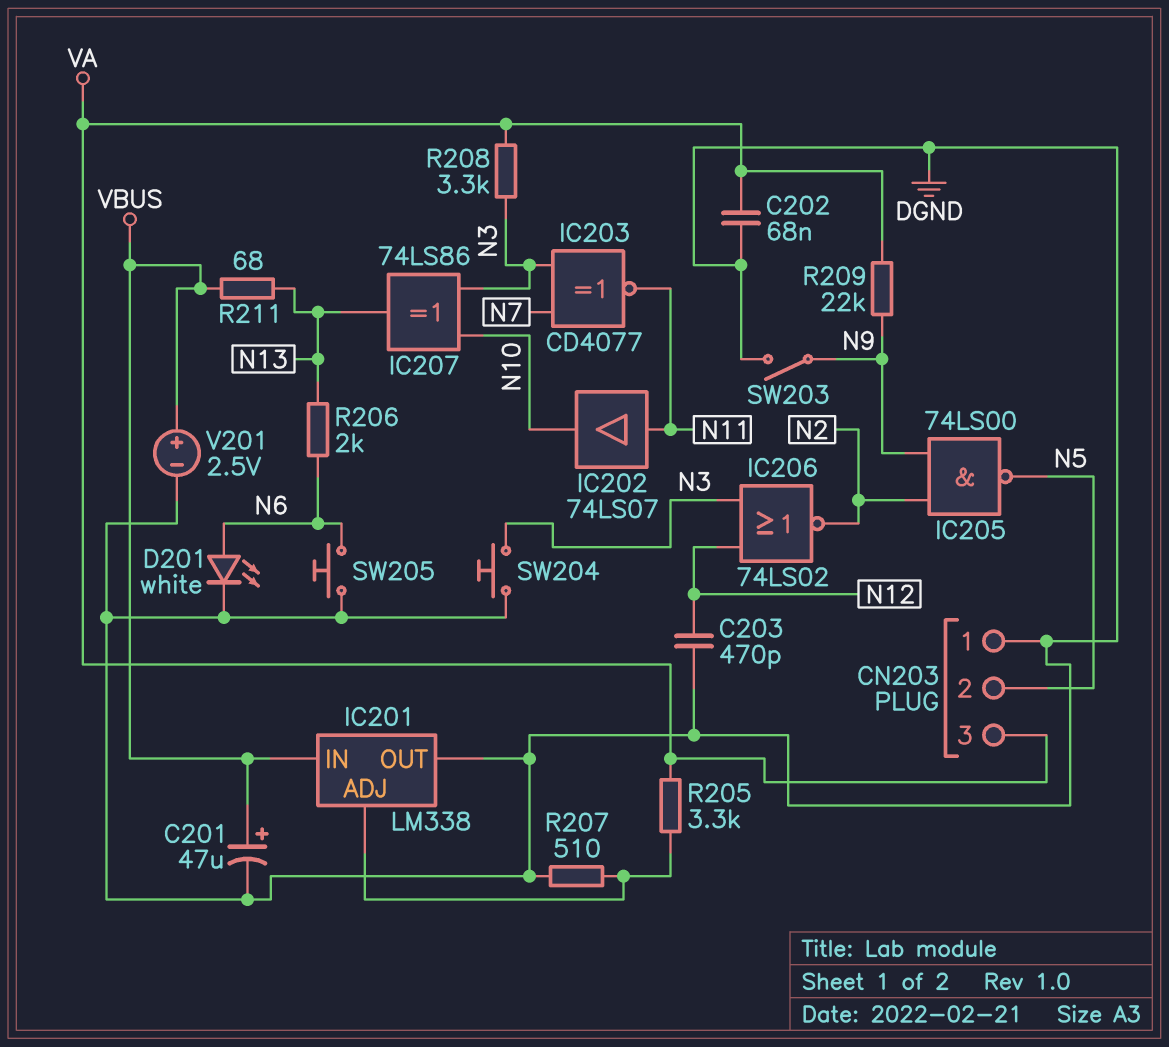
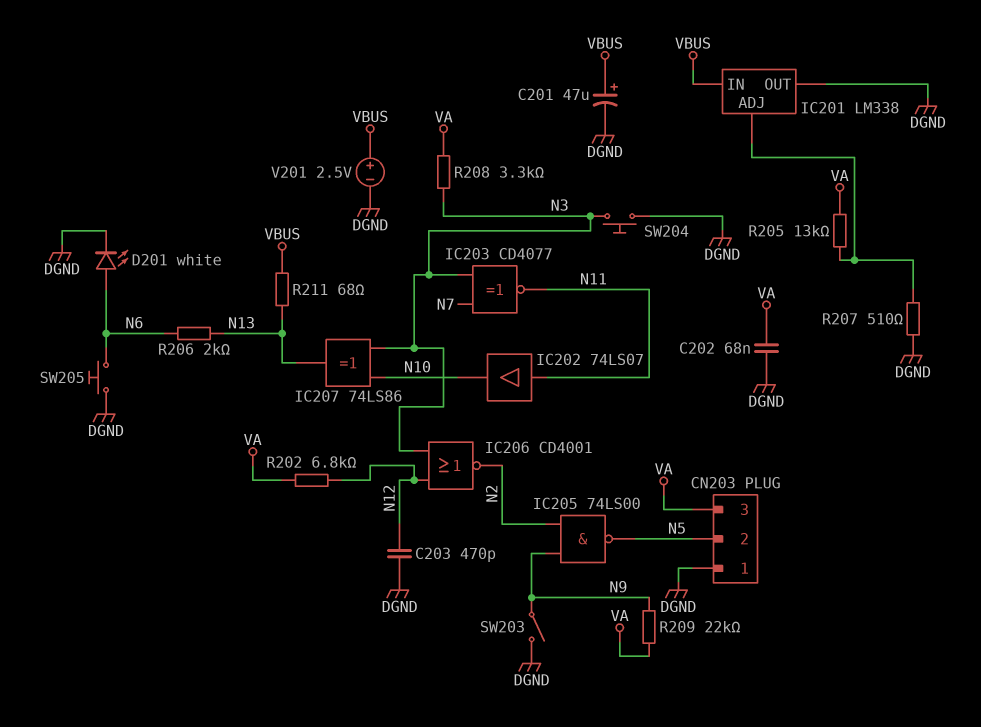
IC206: NOR 74LS02 (in N3, in N12, out N2) -> NOR CD4001 (in N3, in N12, out N2)
R202: none -> 6.8k (N12, VA)
R205: 3.3k (IC201/ADJ, VA) -> 13k (IC201/ADJ, VA)

